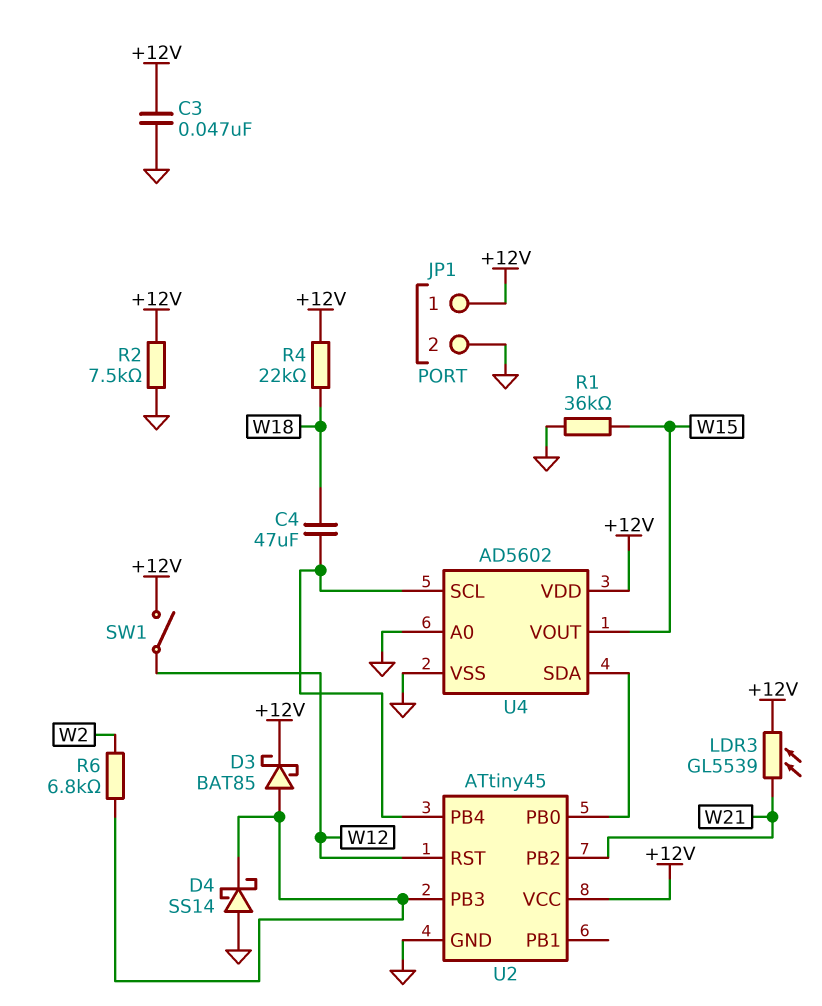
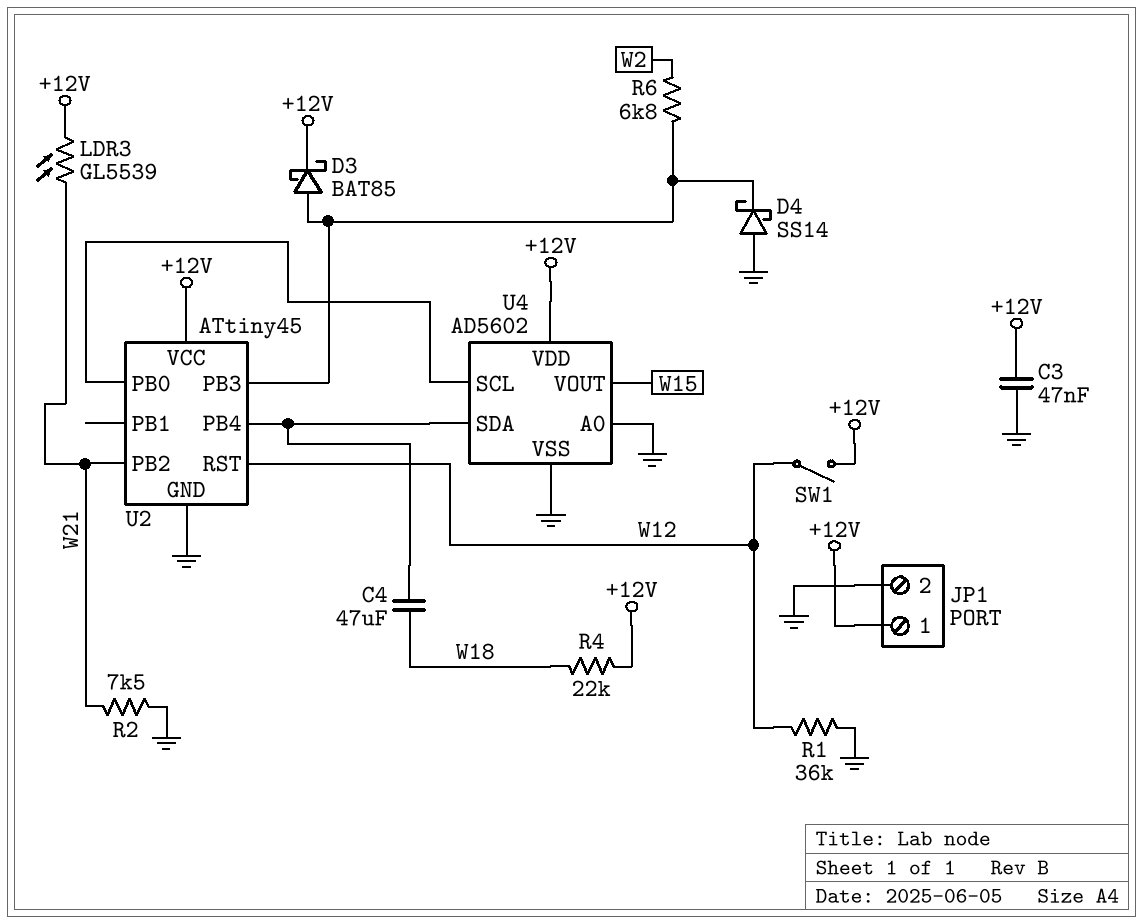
R1: 36k (GND, W15) -> 36k (GND, W12)
R2: 7.5k (+12V, GND) -> 7.5k (GND, W21)
U4 pin SCL: U2/PB4 -> U2/PB0
U4 pin SDA: U2/PB0 -> U2/PB4

